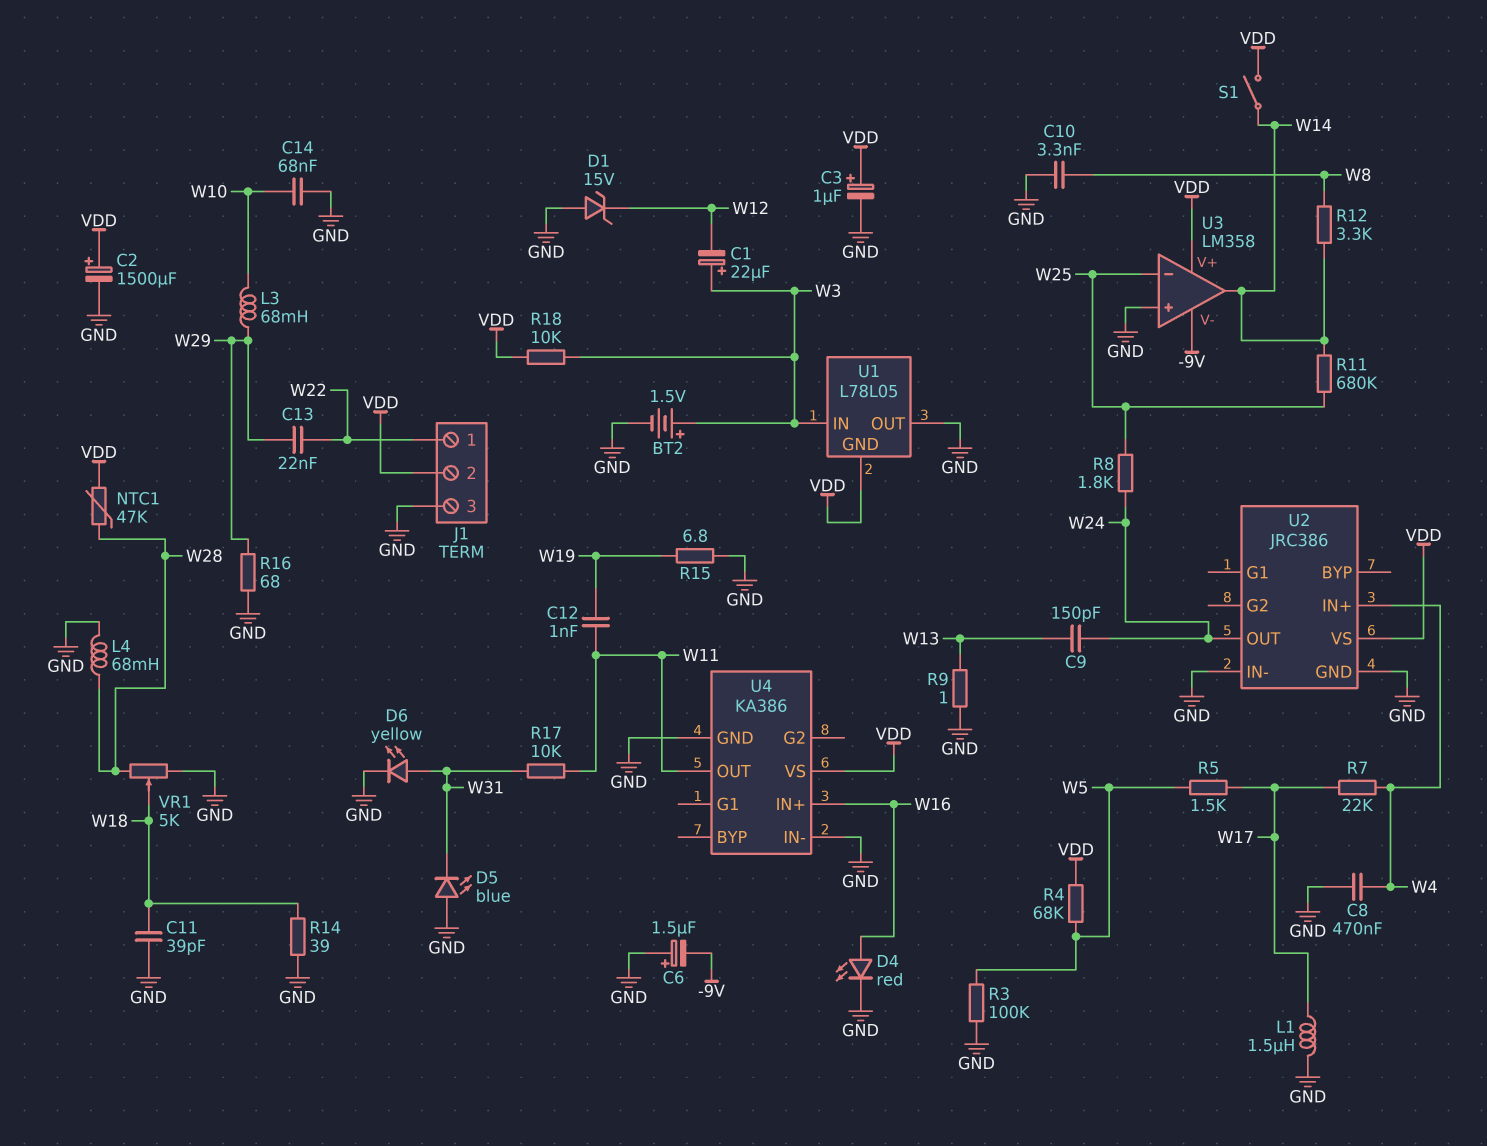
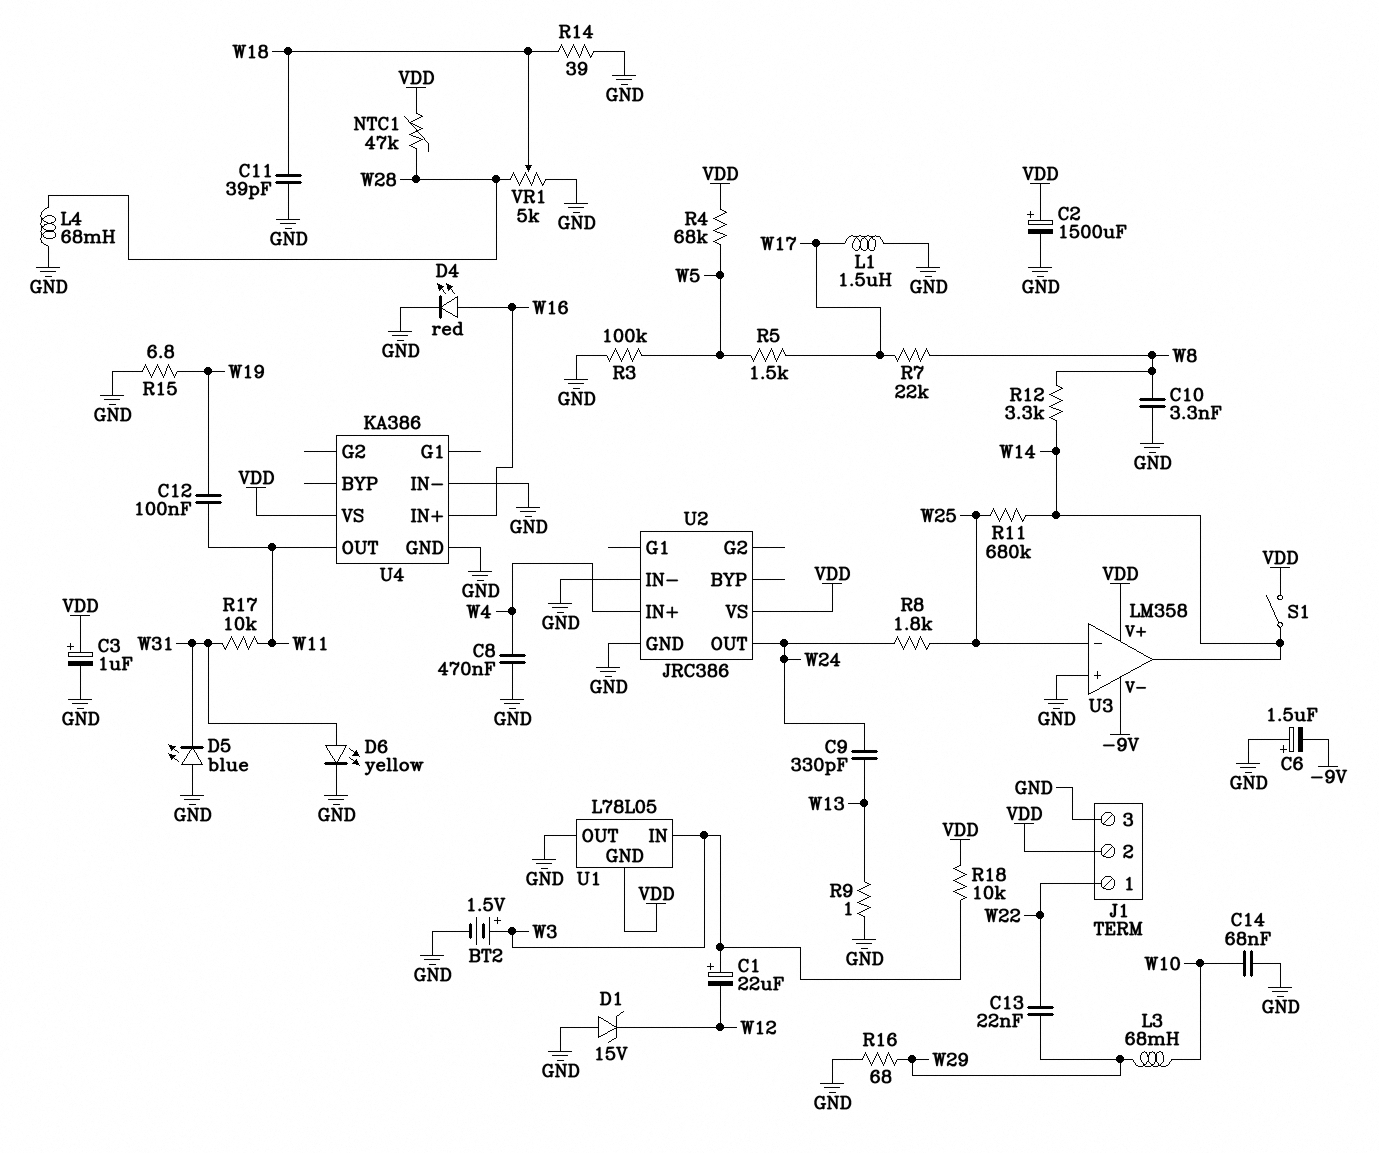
C9: 150pF (W13, W24) -> 330pF (W13, W24)
C12: 1nF (W11, W19) -> 100nF (W11, W19)
R7: 22k (W4, W17) -> 22k (W8, W17)

